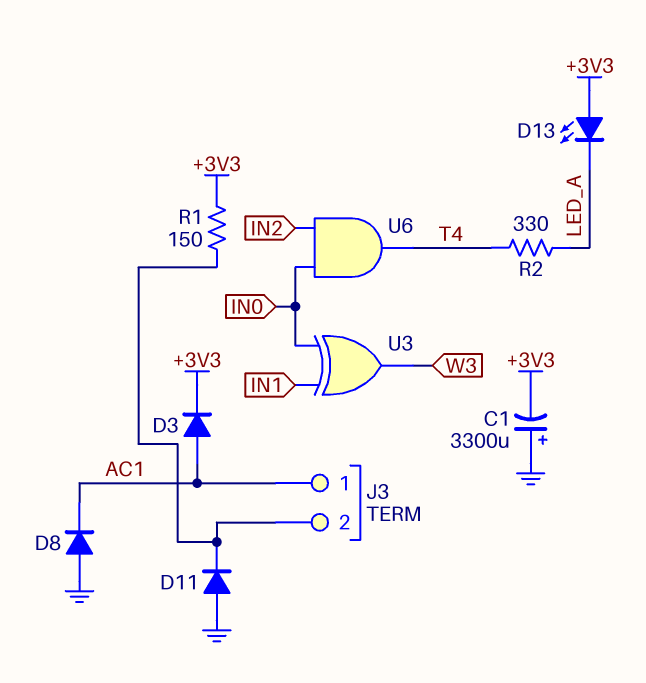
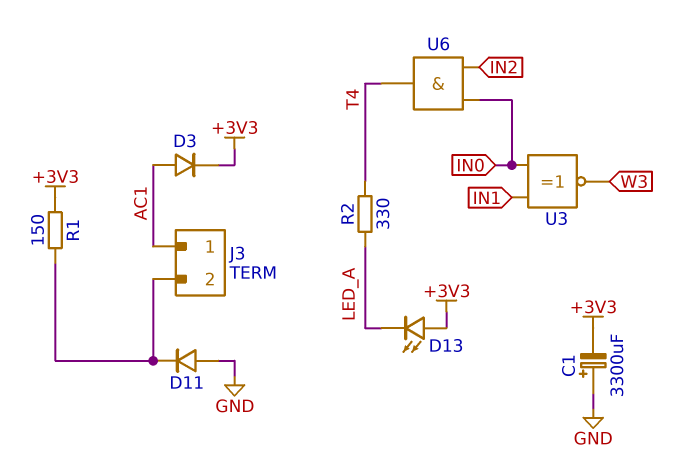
D8: diode (A GND, K AC1) -> none
U3: XOR (in IN0, in IN1, out W3) -> XNOR (in IN0, in IN1, out W3)

